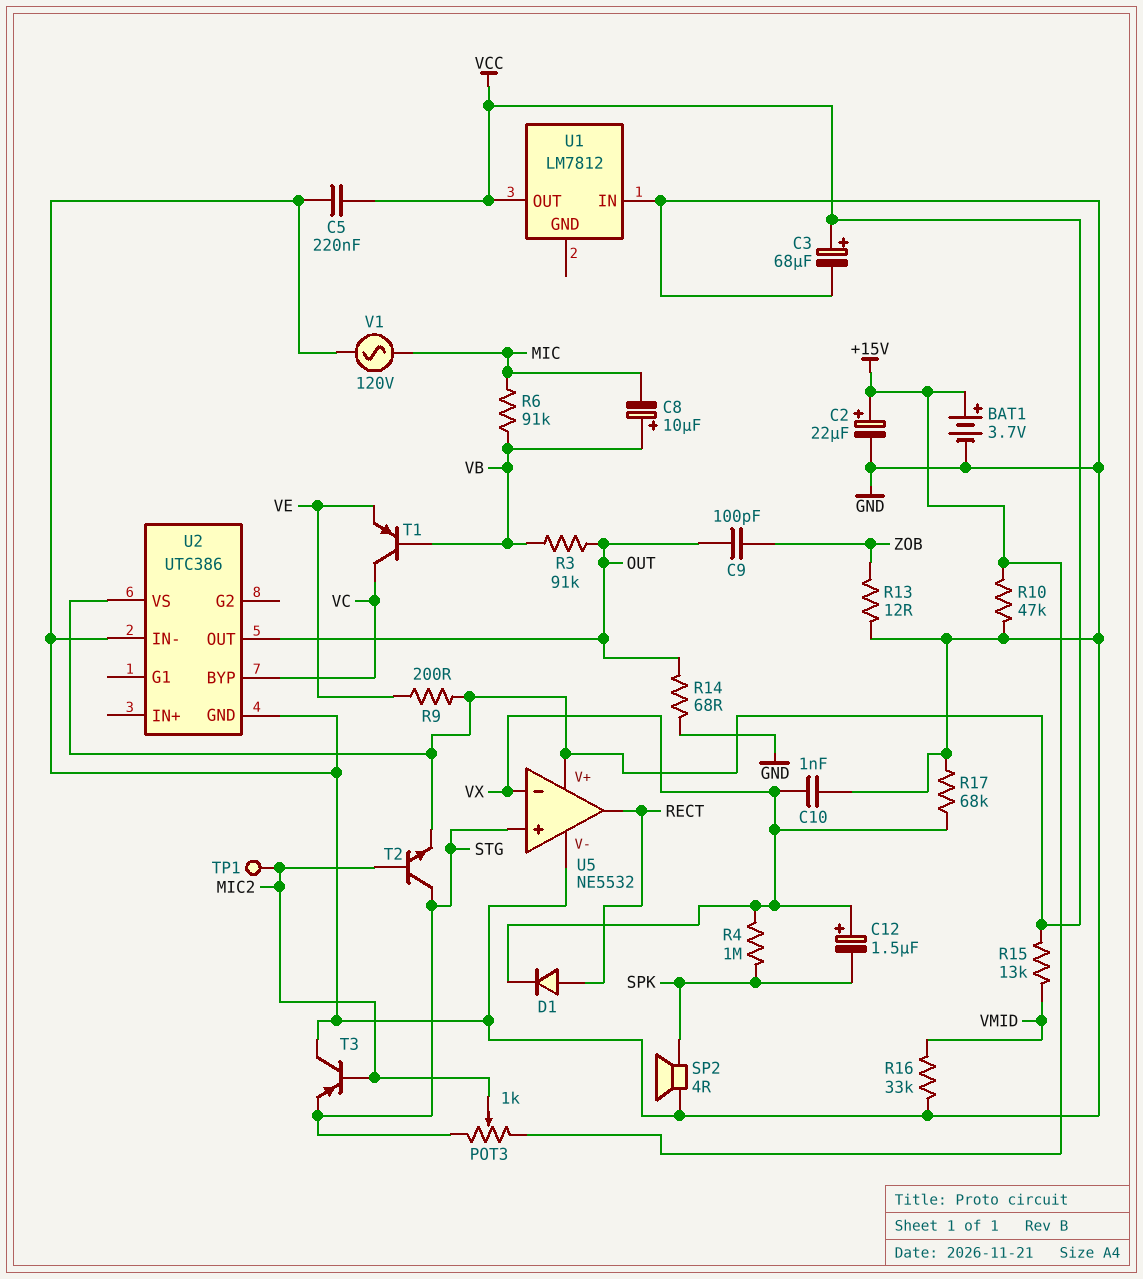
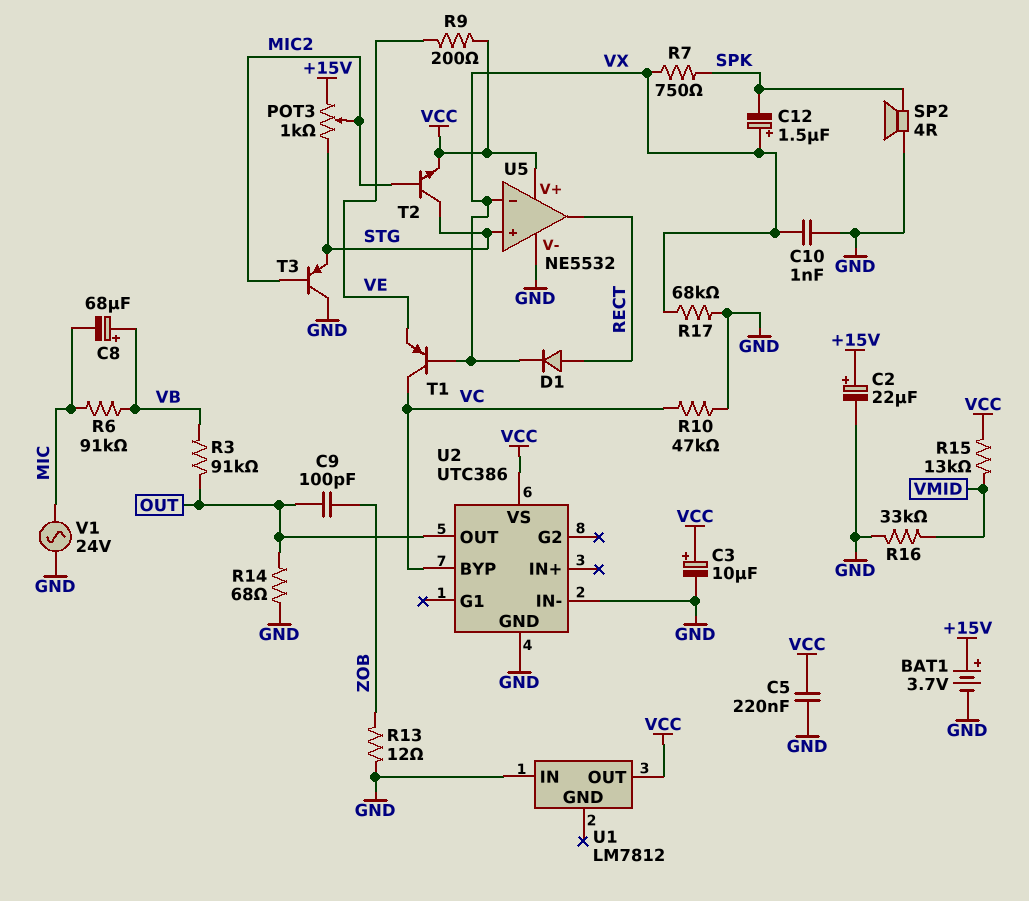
C3: 68uF (plus VCC, minus GND) -> 10uF (plus VCC, minus GND)
C8: 10uF (plus VB, minus MIC) -> 68uF (plus VB, minus MIC)
R4: 1M (SPK, VX) -> none
R7: none -> 750 (SPK, VX)
R10: 47k (+15V, GND) -> 47k (GND, VC)
T1: PNP (B VB, C VC, E VE) -> PNP (B VX, C VC, E VE)
TP1: test point (MIC2) -> none
V1: AC 120V (GND, MIC) -> AC 24V (GND, MIC)

